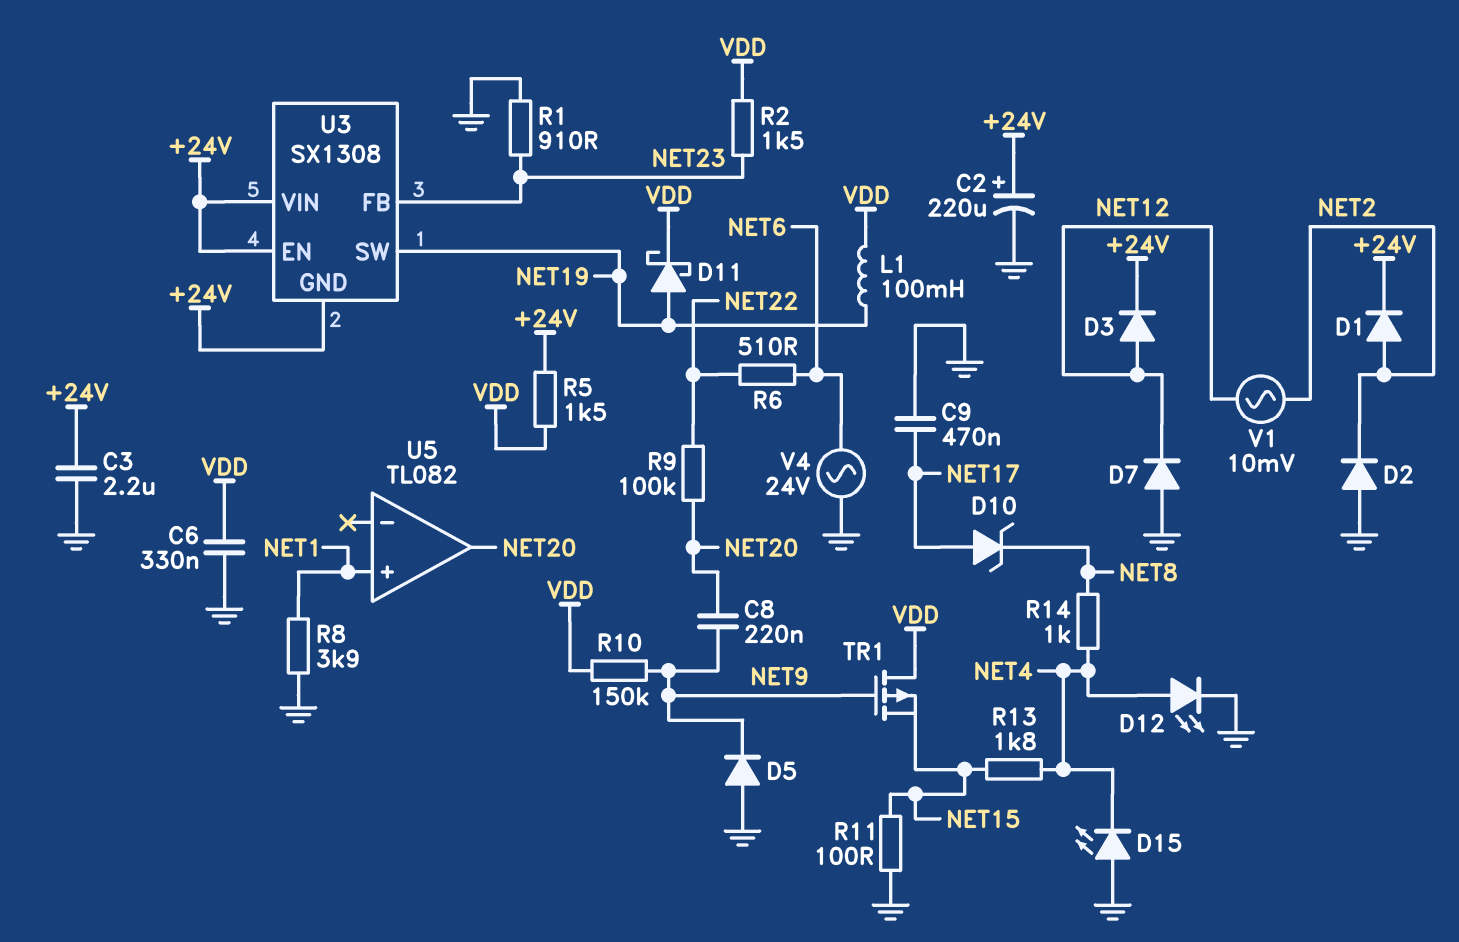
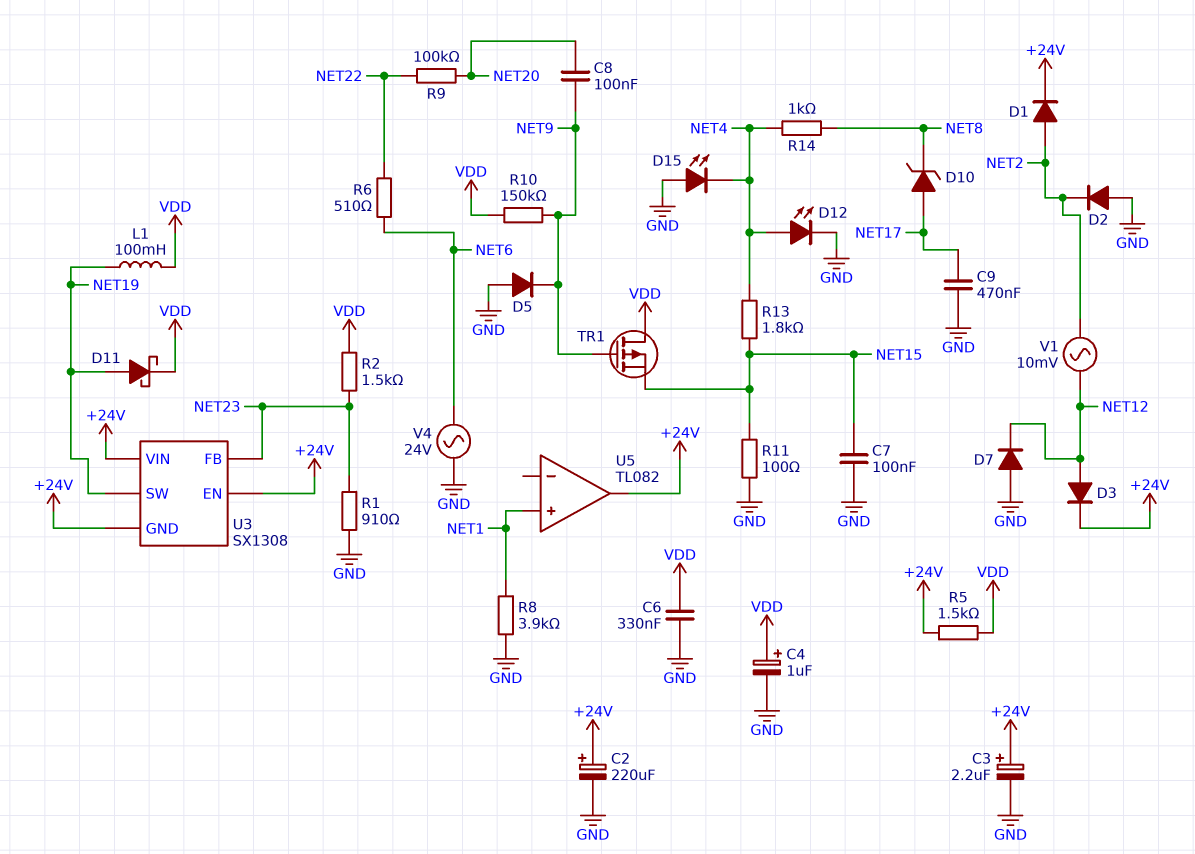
C3: 2.2uF (+24V, GND) -> 2.2uF (plus +24V, minus GND)
C4: none -> 1uF (plus VDD, minus GND)
C7: none -> 100nF (GND, NET15)
C8: 220nF (NET9, NET20) -> 100nF (NET9, NET20)
U5 pin out: NET20 -> +24V

